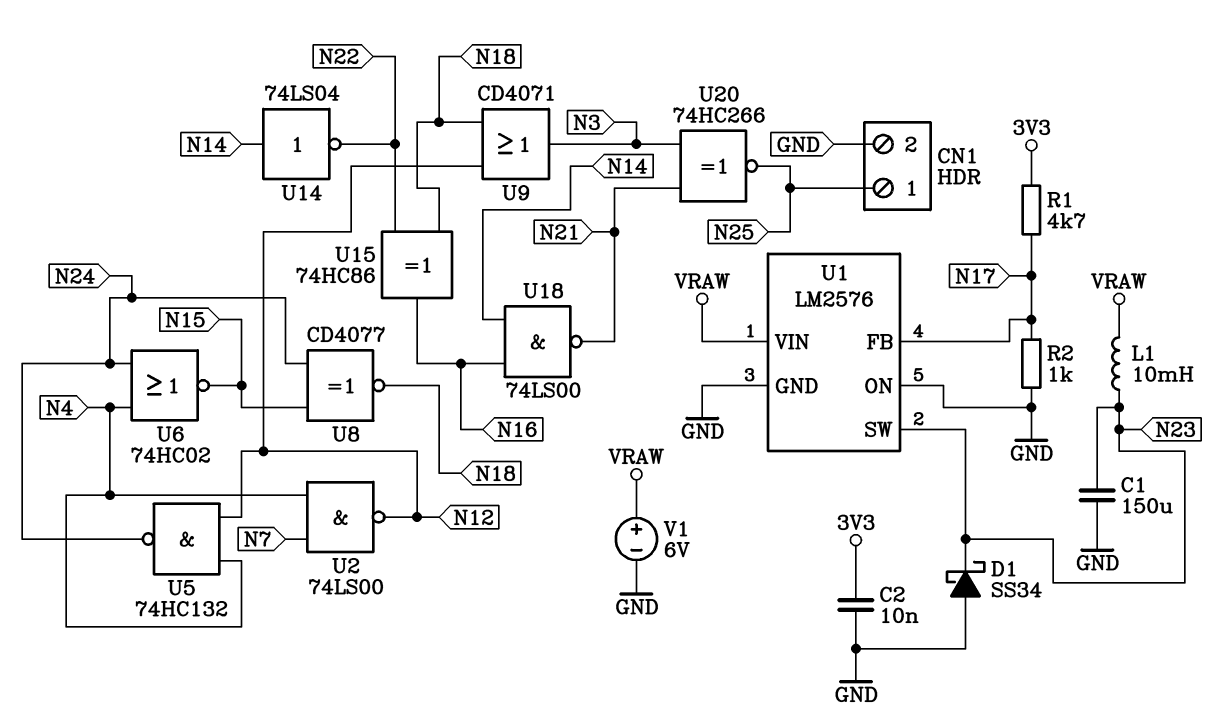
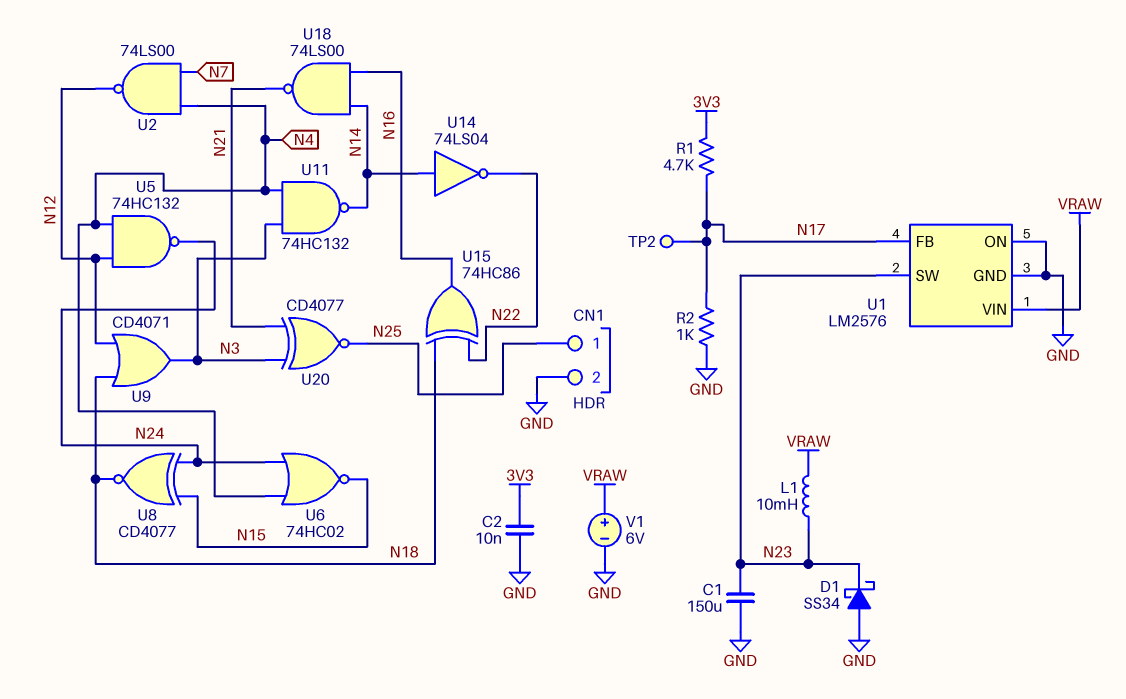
TP2: none -> test point (N17)
U11: none -> NAND 74HC132 (in N3, in N4, out N14)
U20: XNOR 74HC266 (in N3, in N21, out N25) -> XNOR CD4077 (in N3, in N21, out N25)

